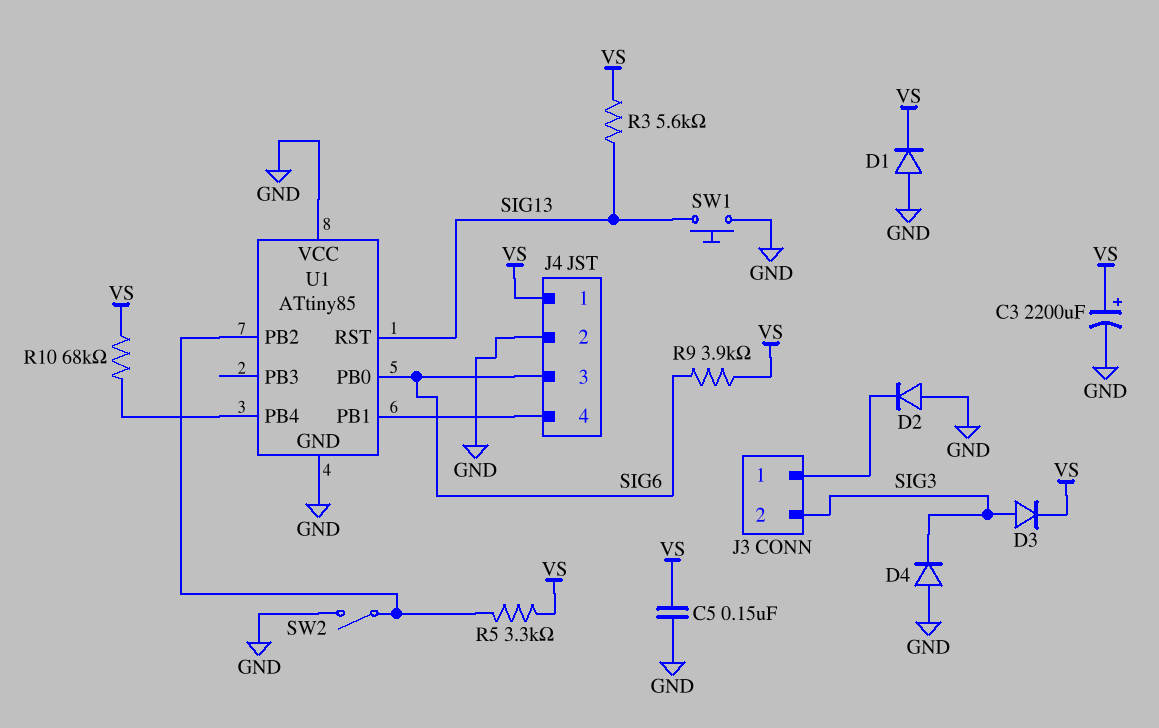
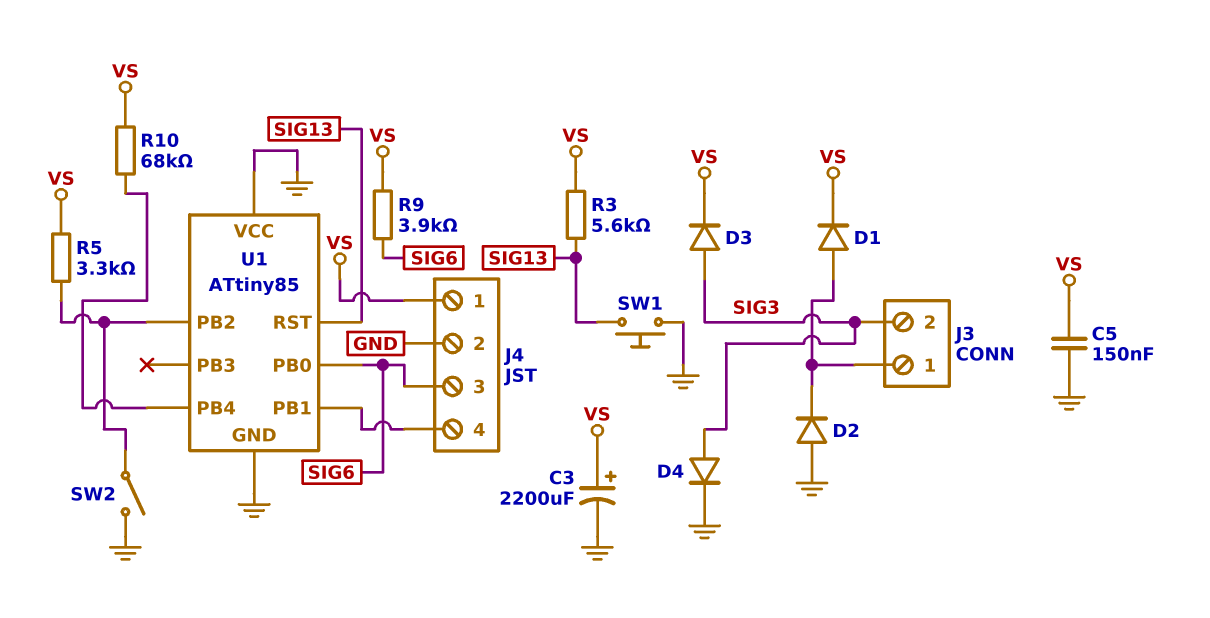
D1: diode (A GND, K VS) -> diode (A J3/1, K VS)
D4: diode (A GND, K SIG3) -> diode (A SIG3, K GND)

